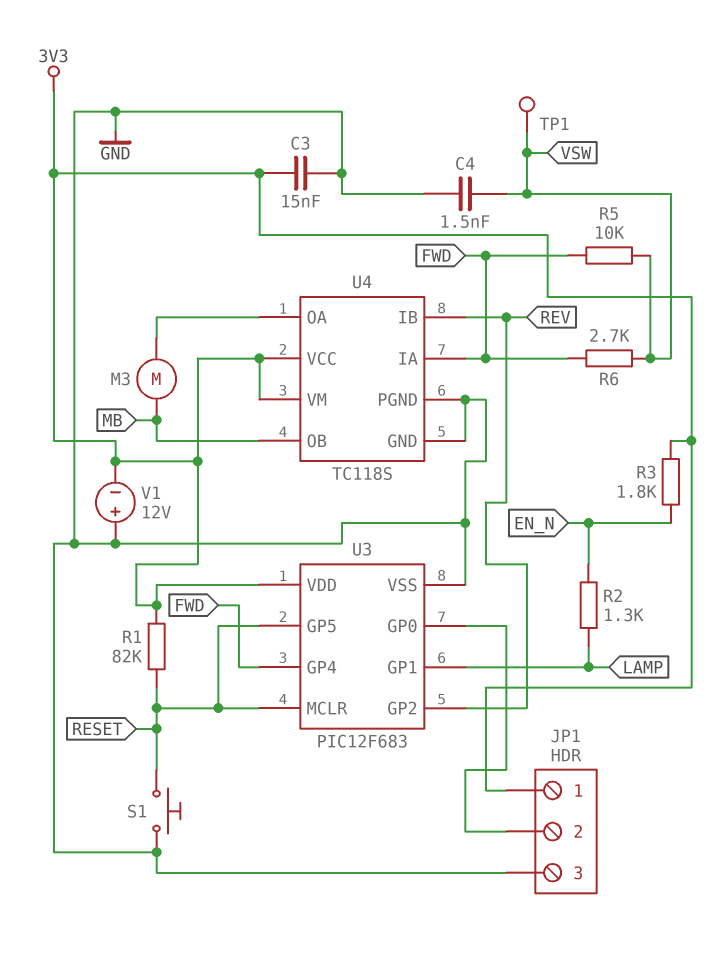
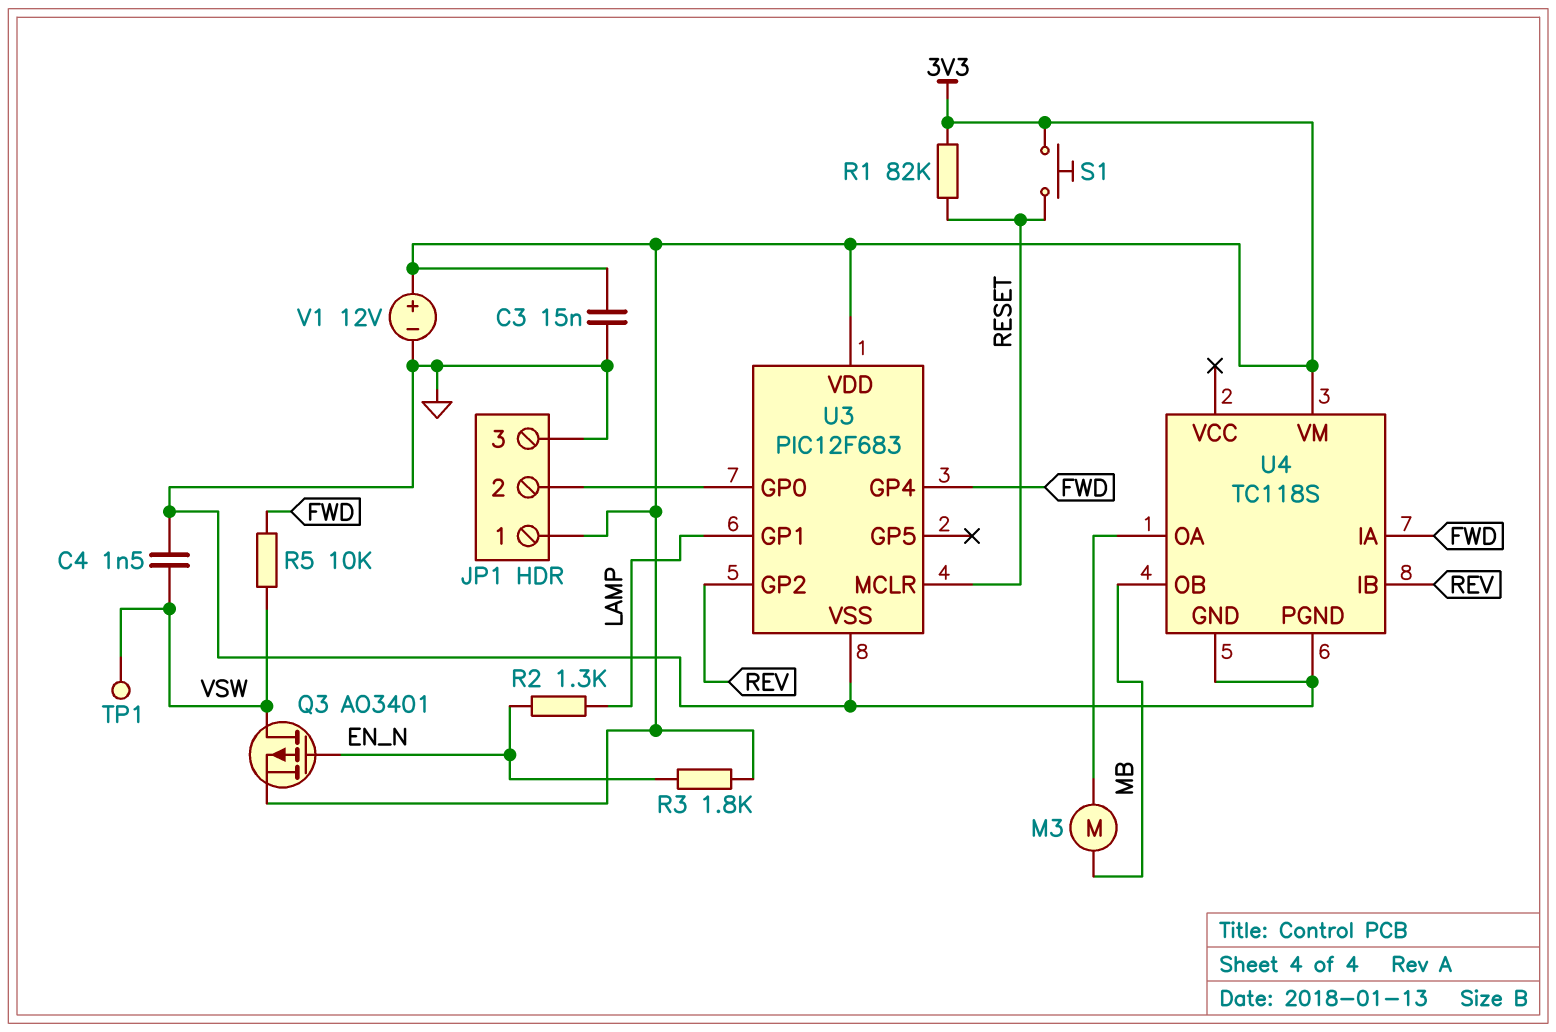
Q3: none -> PMOS AO3401 (G EN_N, D VSW, S 3V3)
R6: 2.7k (FWD, VSW) -> none
S1: button (GND, RESET) -> button (3V3, RESET)
U3 pin GP5: RESET -> none
U4 pin VCC: 3V3 -> none
V1: 12V (plus GND, minus 3V3) -> 12V (plus 3V3, minus GND)

